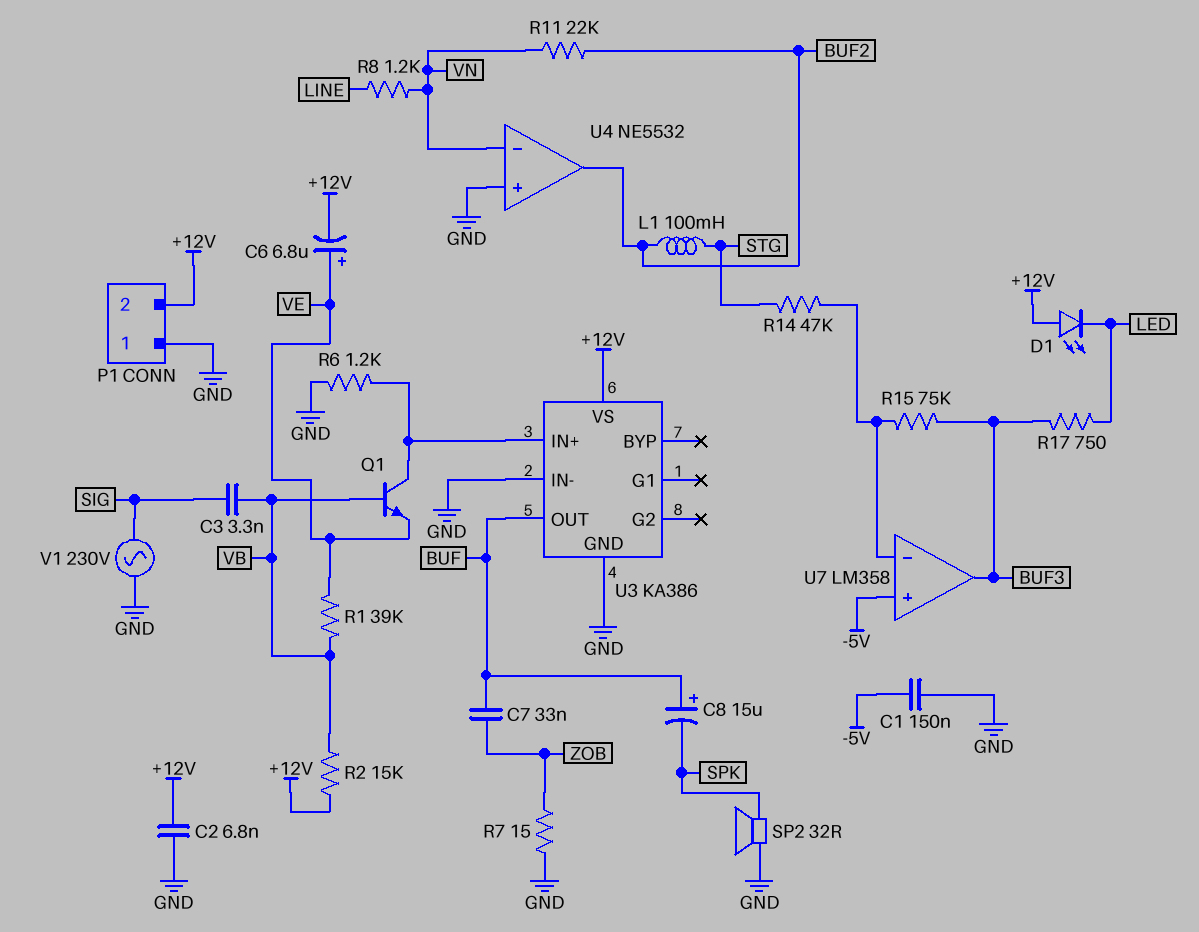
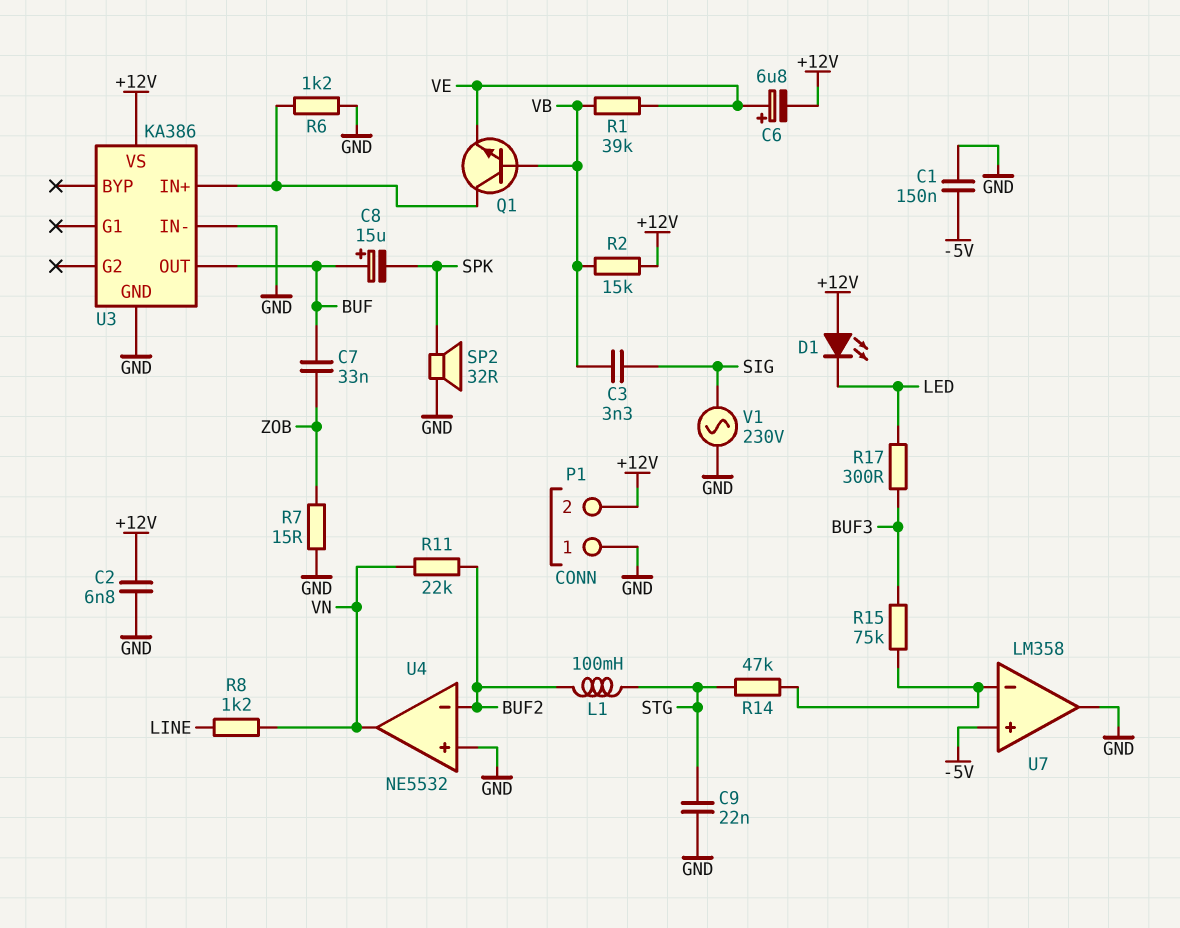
C9: none -> 22nF (GND, STG)
R17: 750 (BUF3, LED) -> 300 (BUF3, LED)
U4 pin in-: VN -> BUF2
U4 pin out: BUF2 -> VN
U7 pin out: BUF3 -> GND

